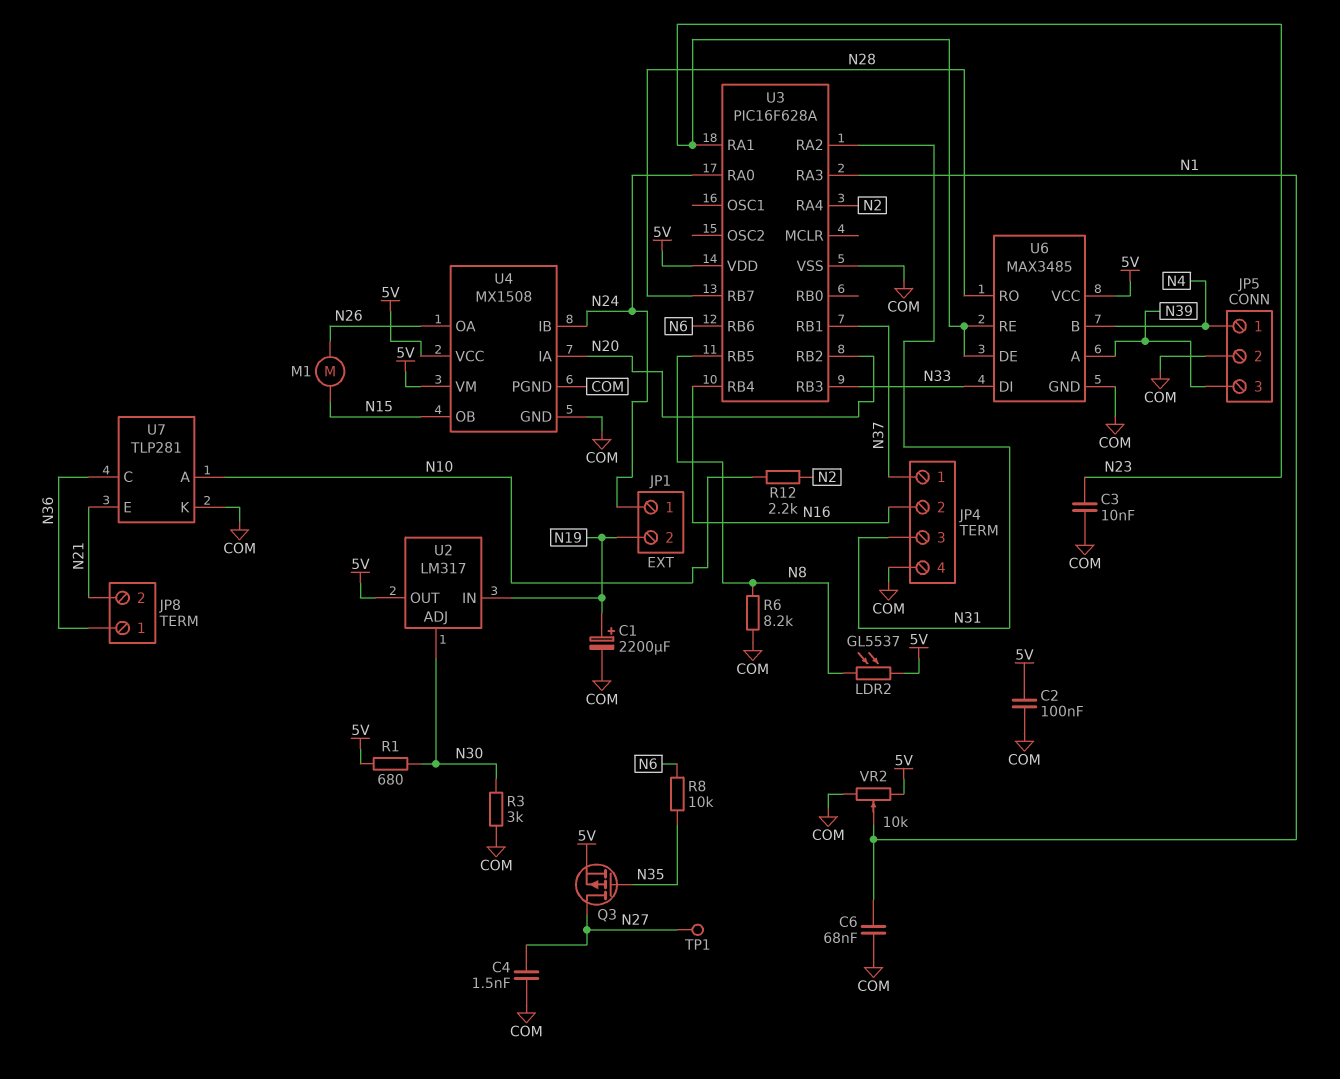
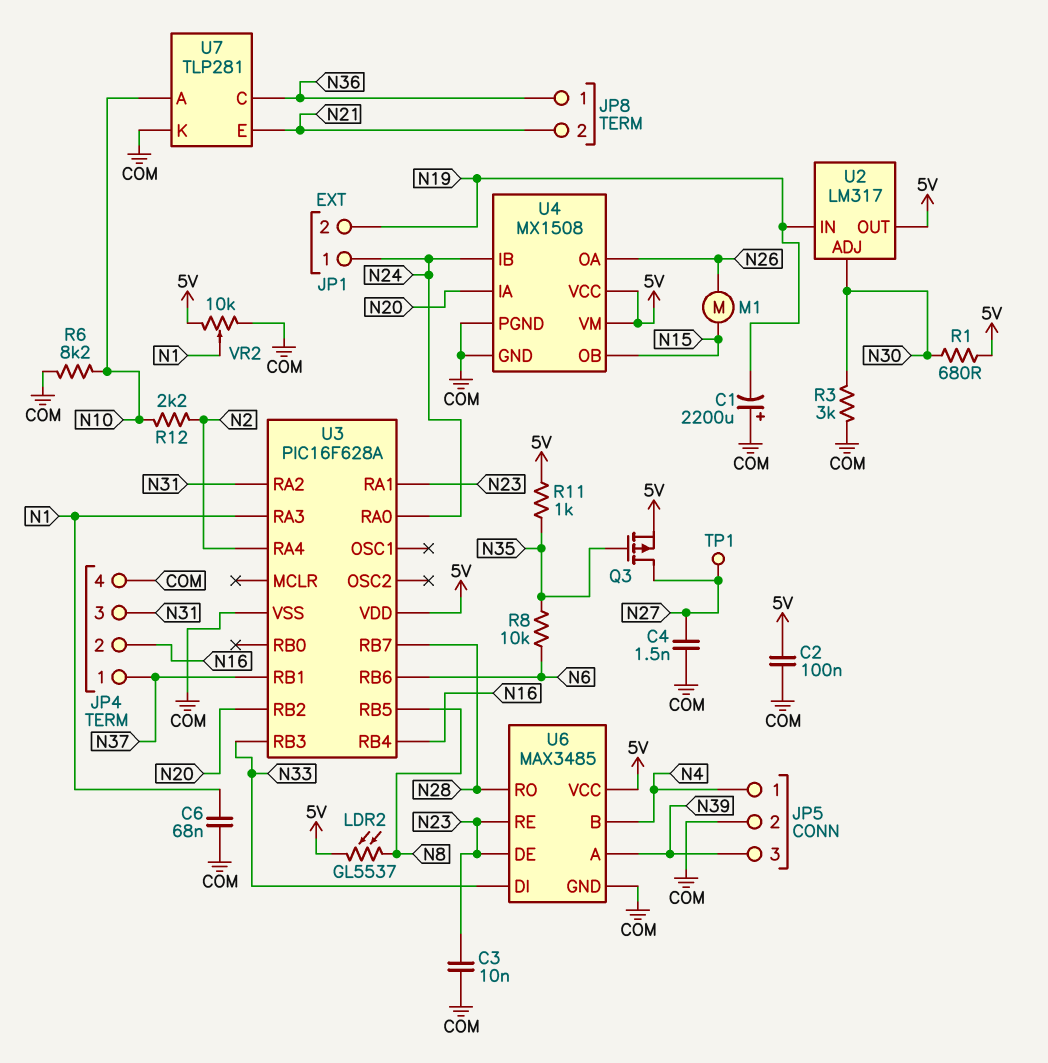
C1: 2200uF (plus N19, minus COM) -> 2200uF (plus COM, minus N19)
R6: 8.2k (COM, N8) -> 8.2k (COM, N10)
R11: none -> 1k (5V, N35)

